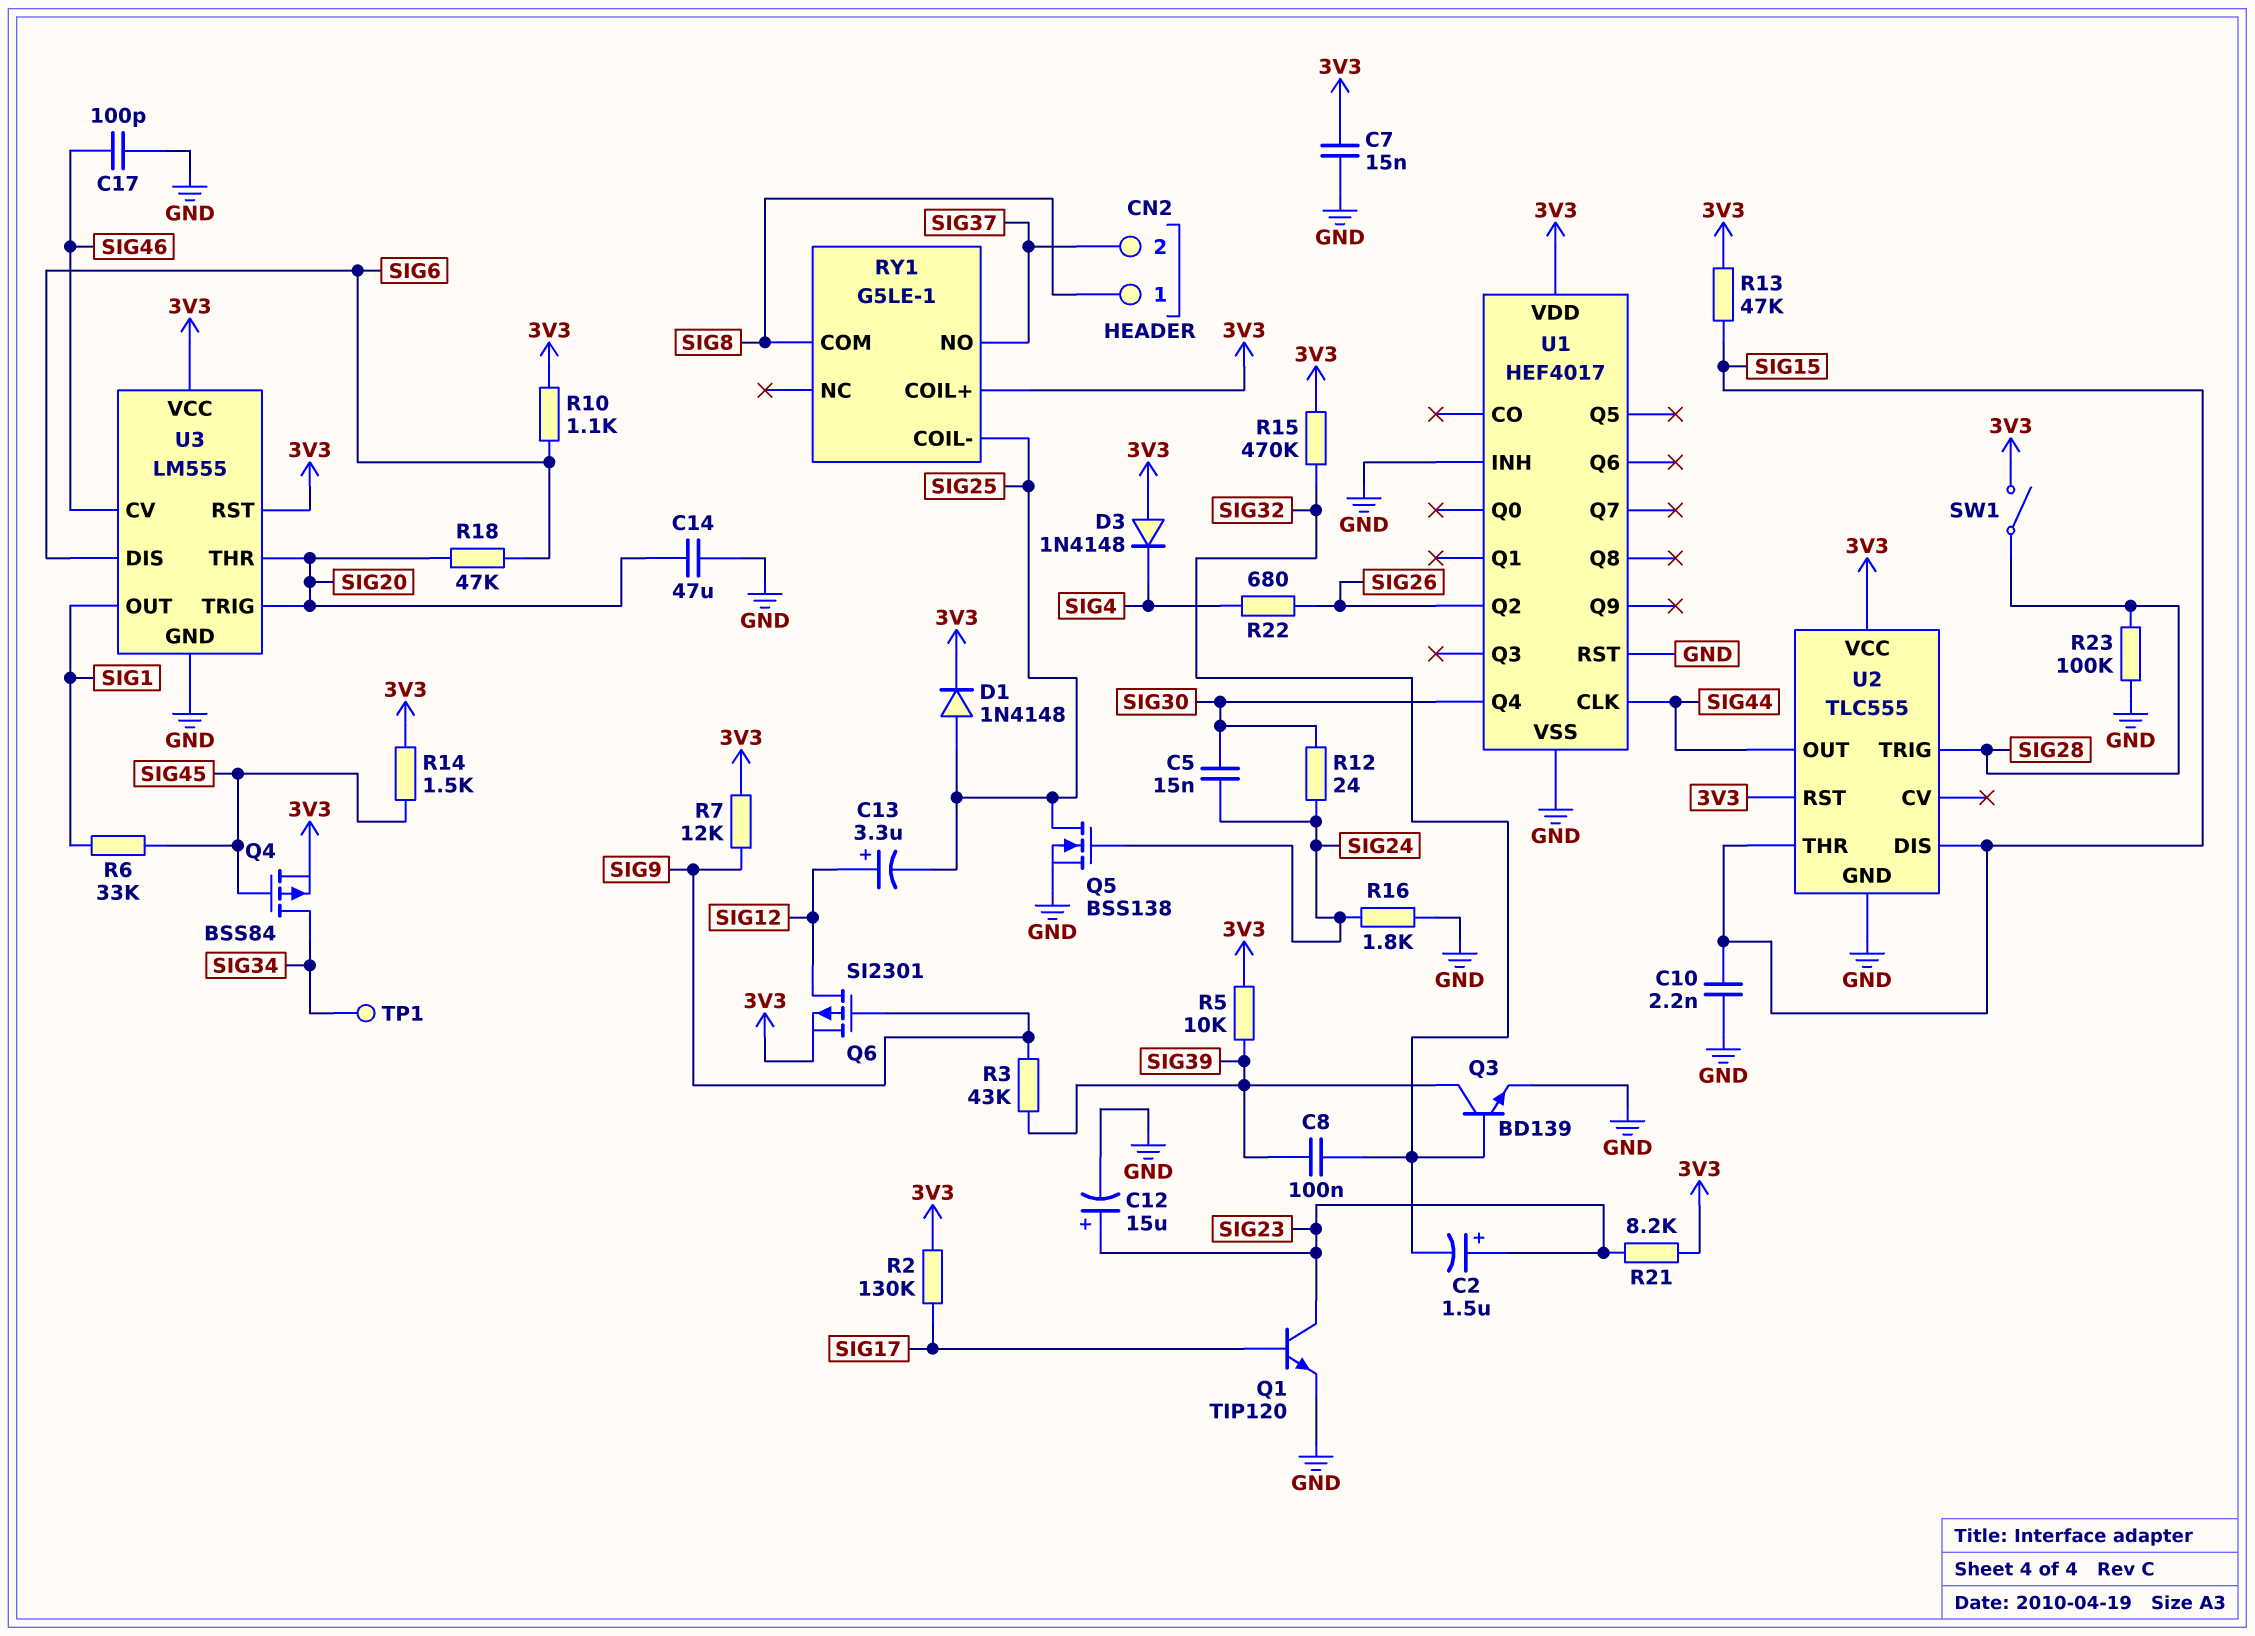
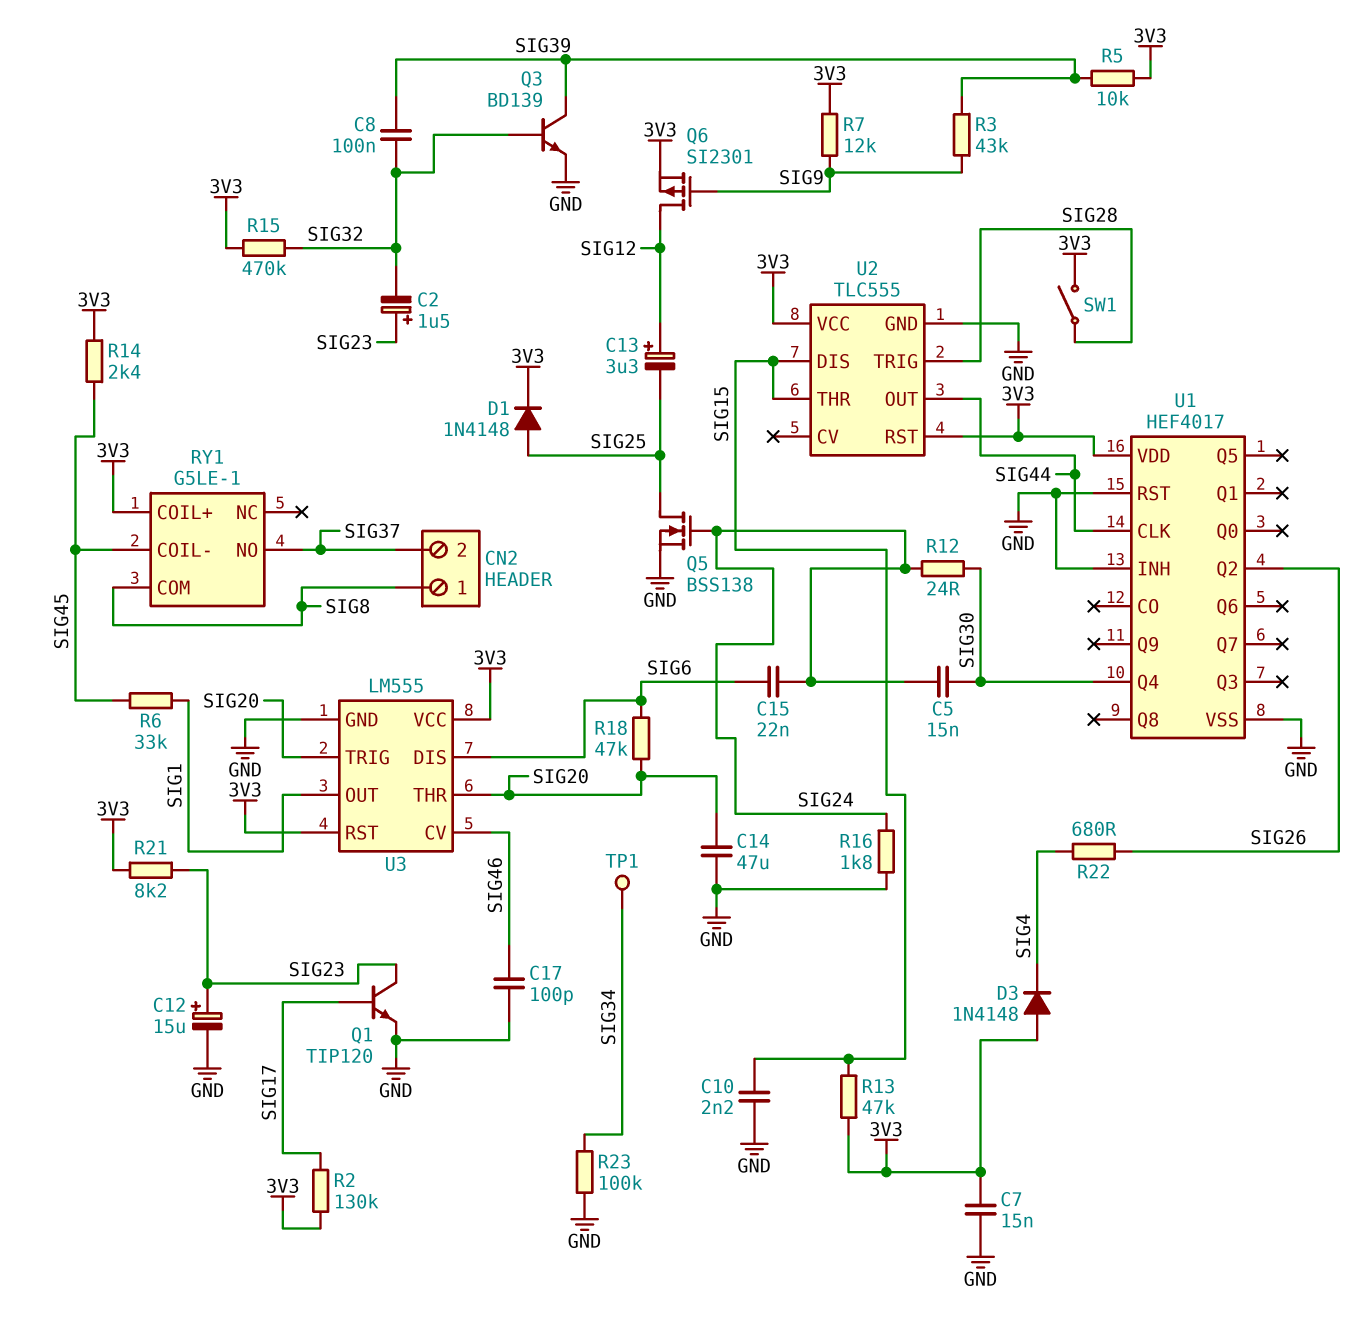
C15: none -> 22nF (SIG6, SIG24)
Q4: PMOS BSS84 (G SIG45, D SIG34, S 3V3) -> none
R10: 1.1k (3V3, SIG6) -> none
R14: 1.5k (3V3, SIG45) -> 2.4k (3V3, SIG45)
R23: 100k (GND, SIG28) -> 100k (GND, SIG34)
RY1 pin COIL-: SIG25 -> SIG45

